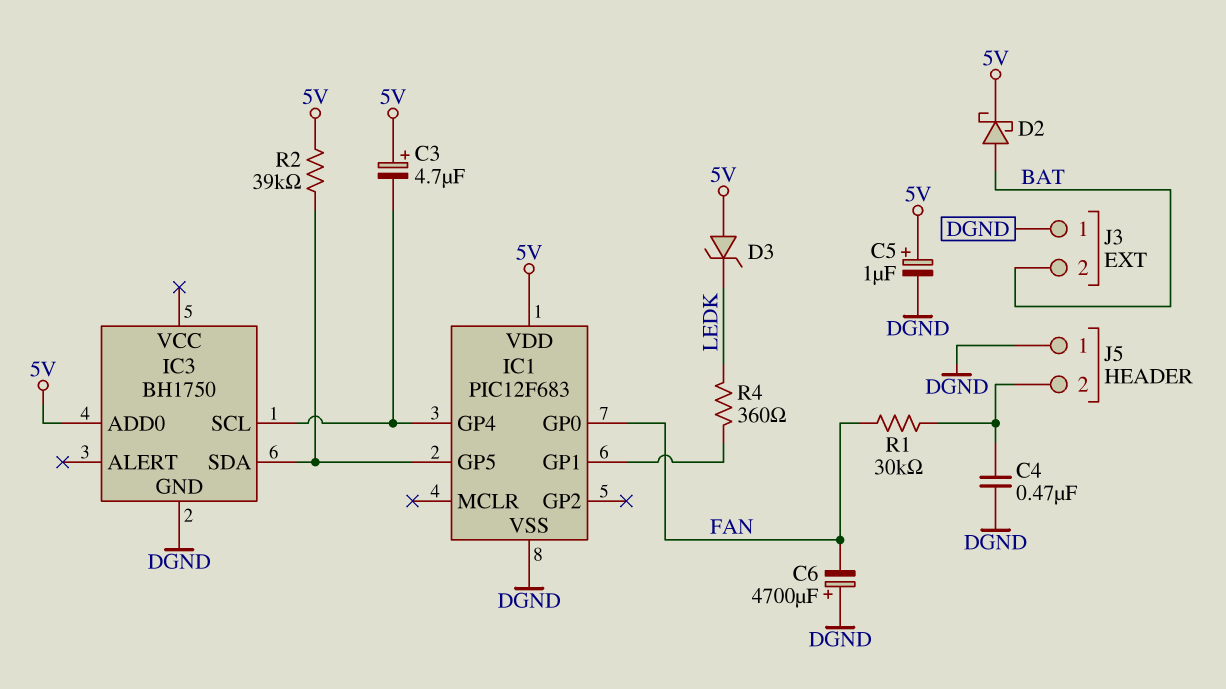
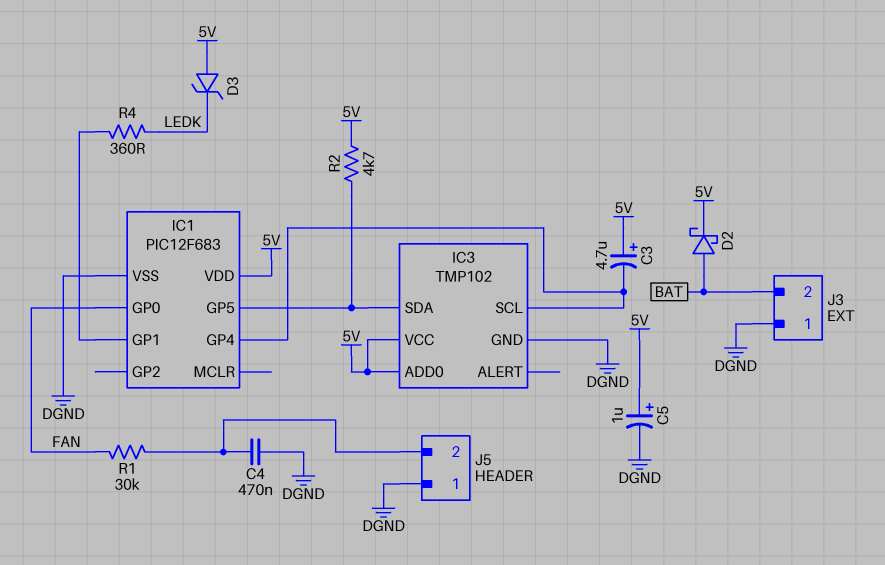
C6: 4700uF (plus DGND, minus FAN) -> none
IC3: BH1750 -> TMP102
IC3 pin VCC: none -> 5V
R2: 39k (5V, IC1/GP5) -> 4.7k (5V, IC1/GP5)

